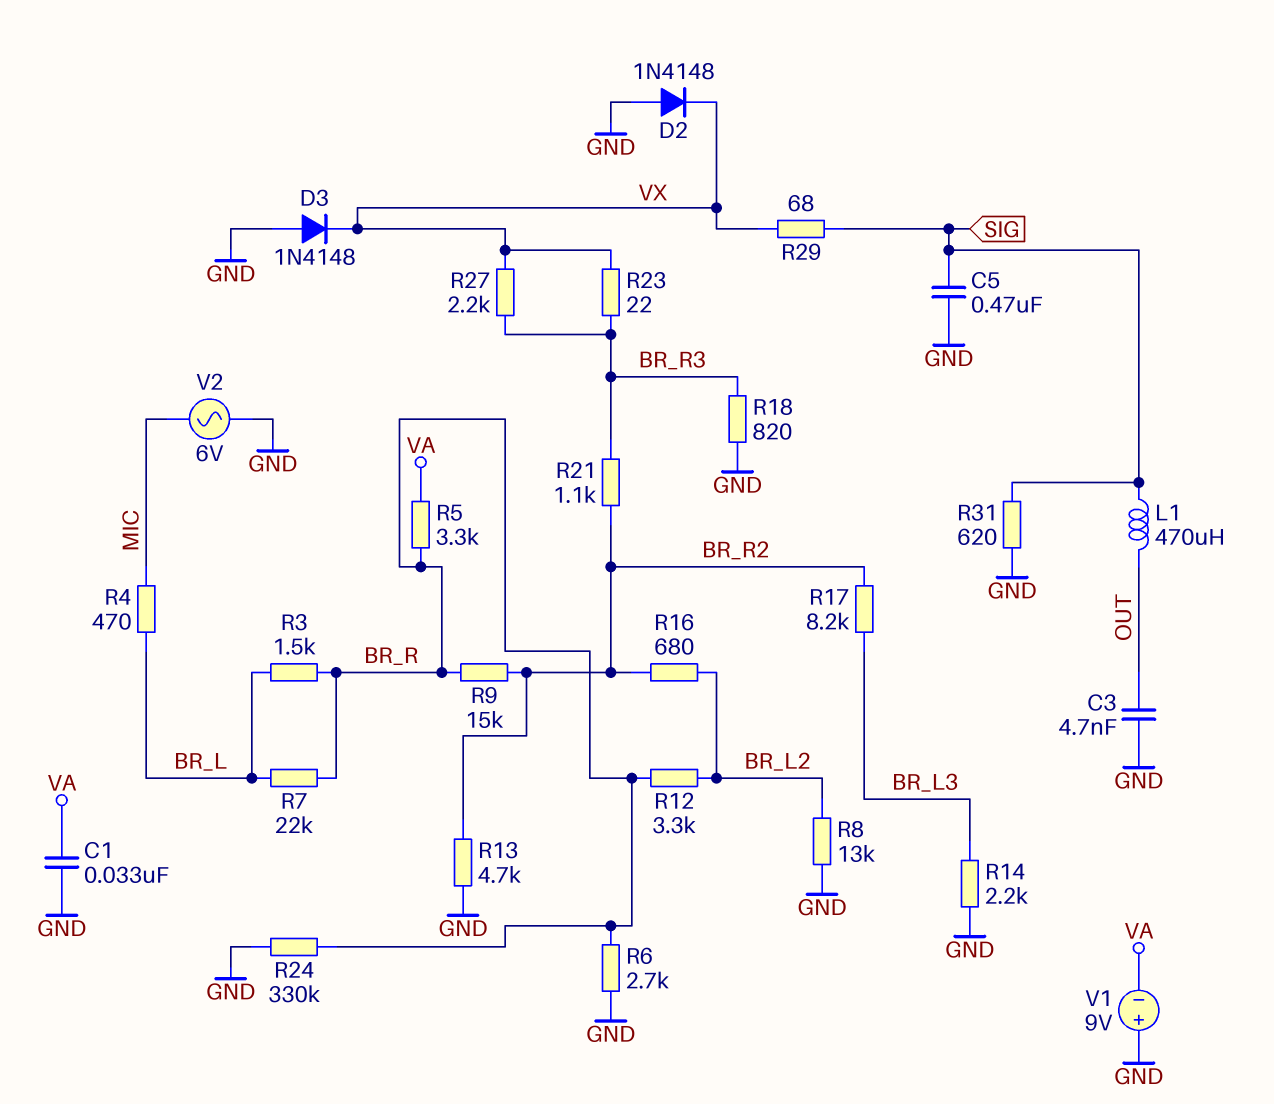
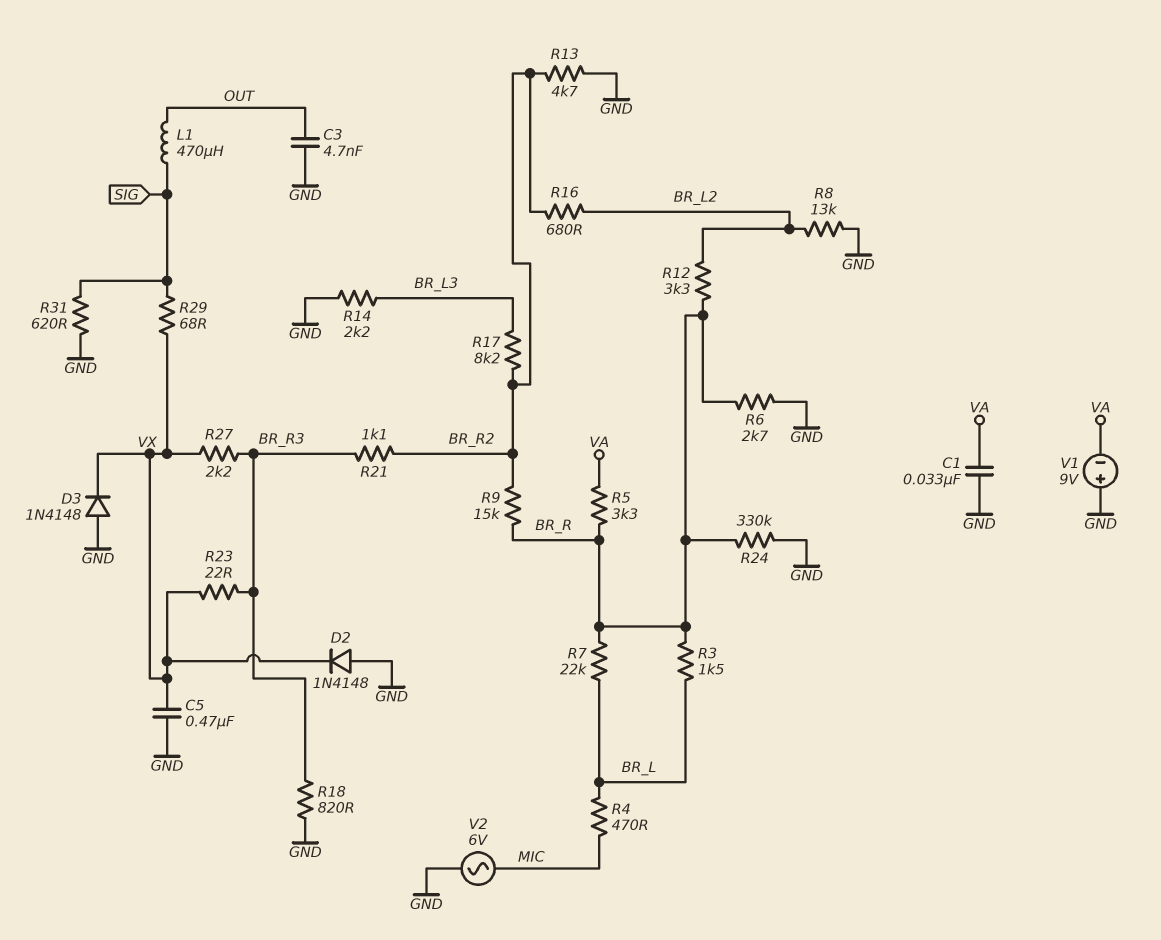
C5: 470nF (GND, SIG) -> 470nF (GND, VX)

